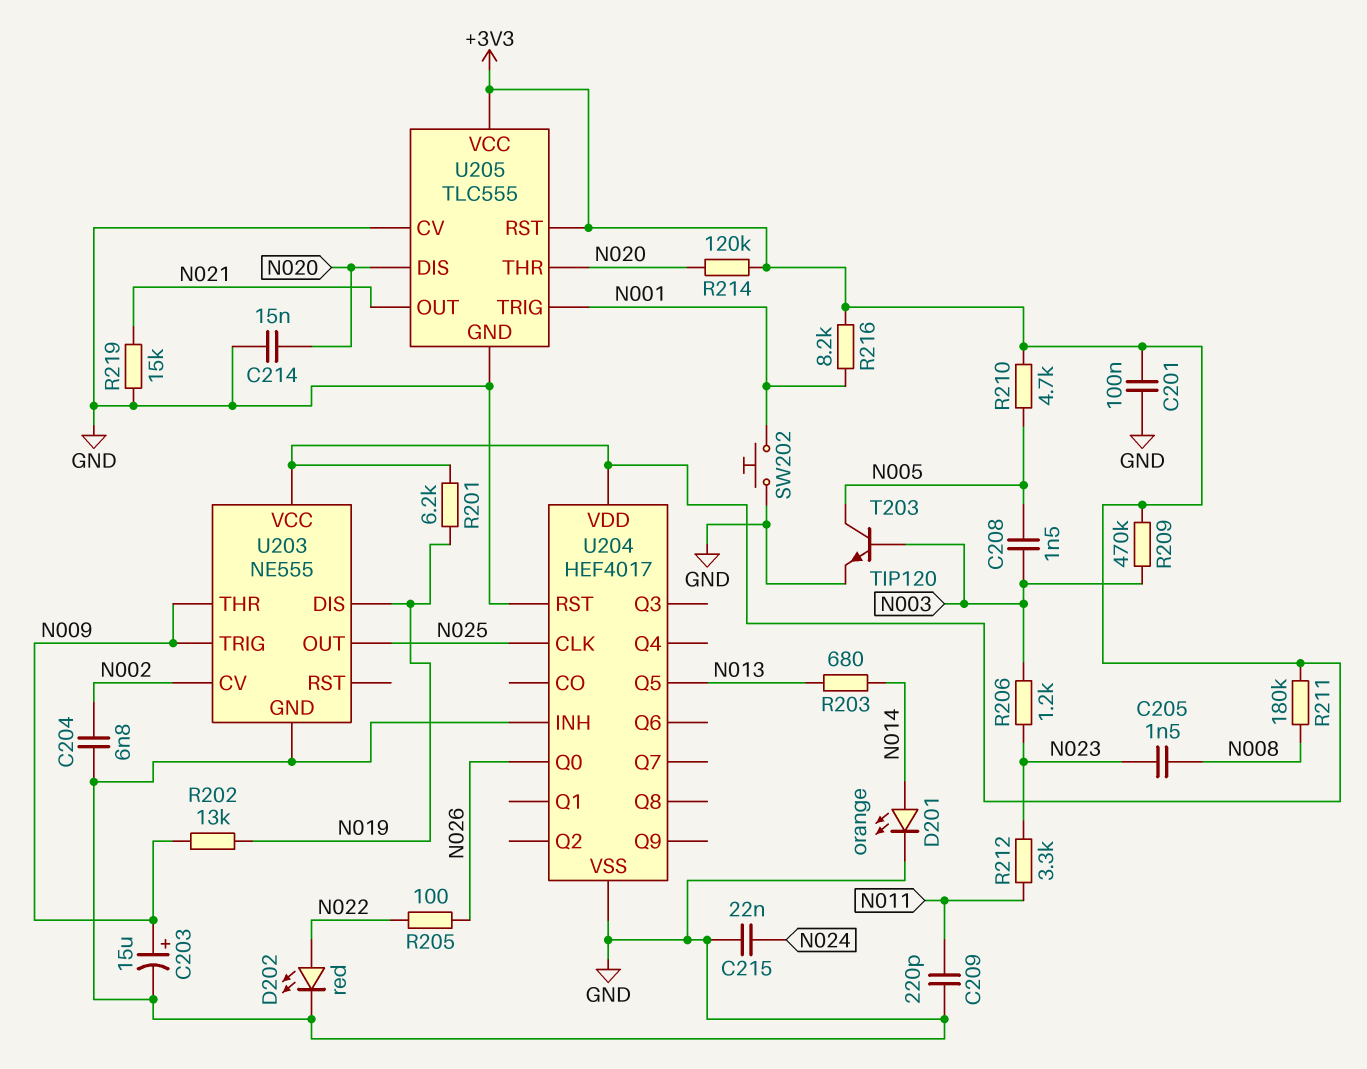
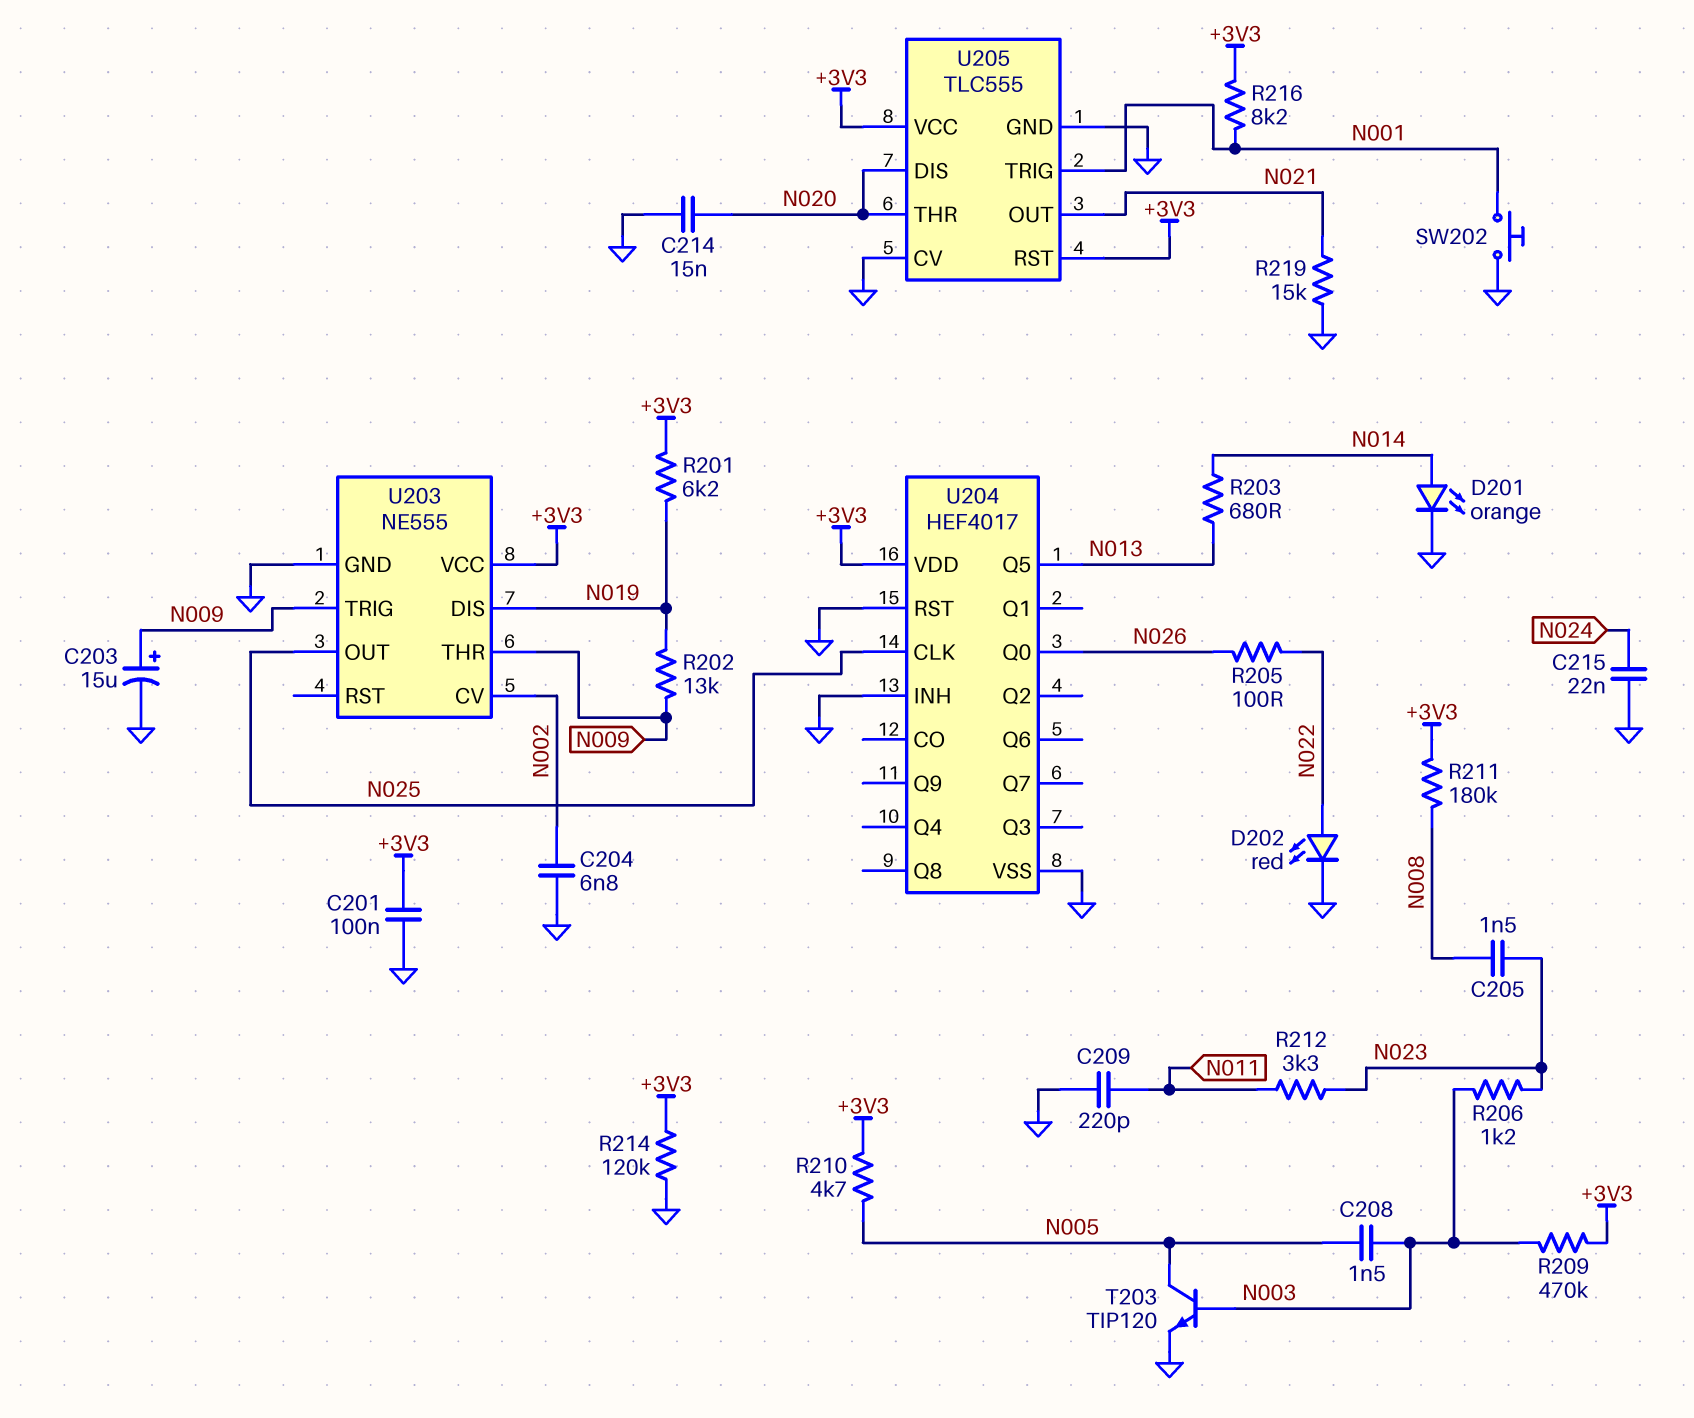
R214: 120k (+3V3, N020) -> 120k (+3V3, GND)

